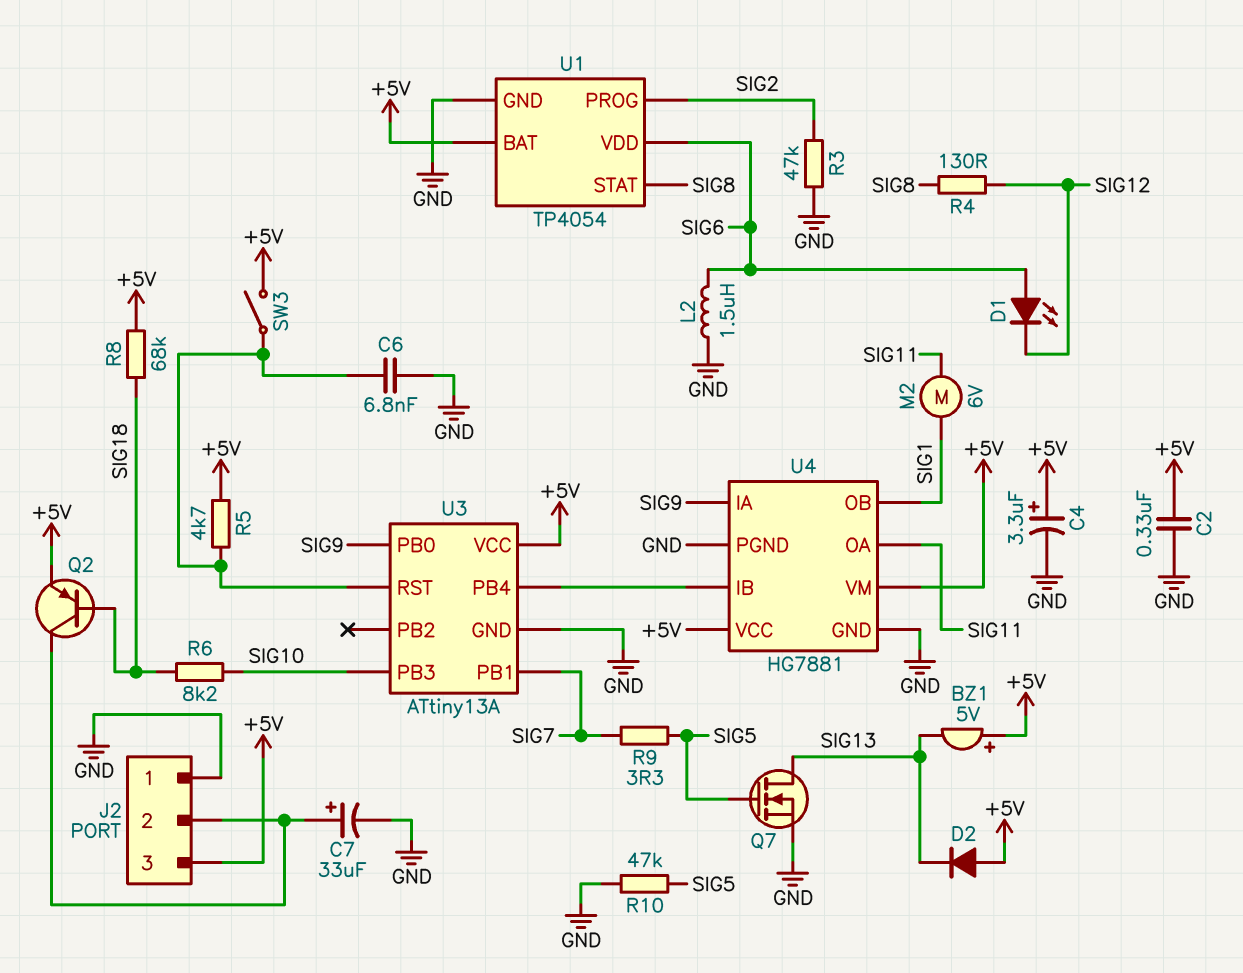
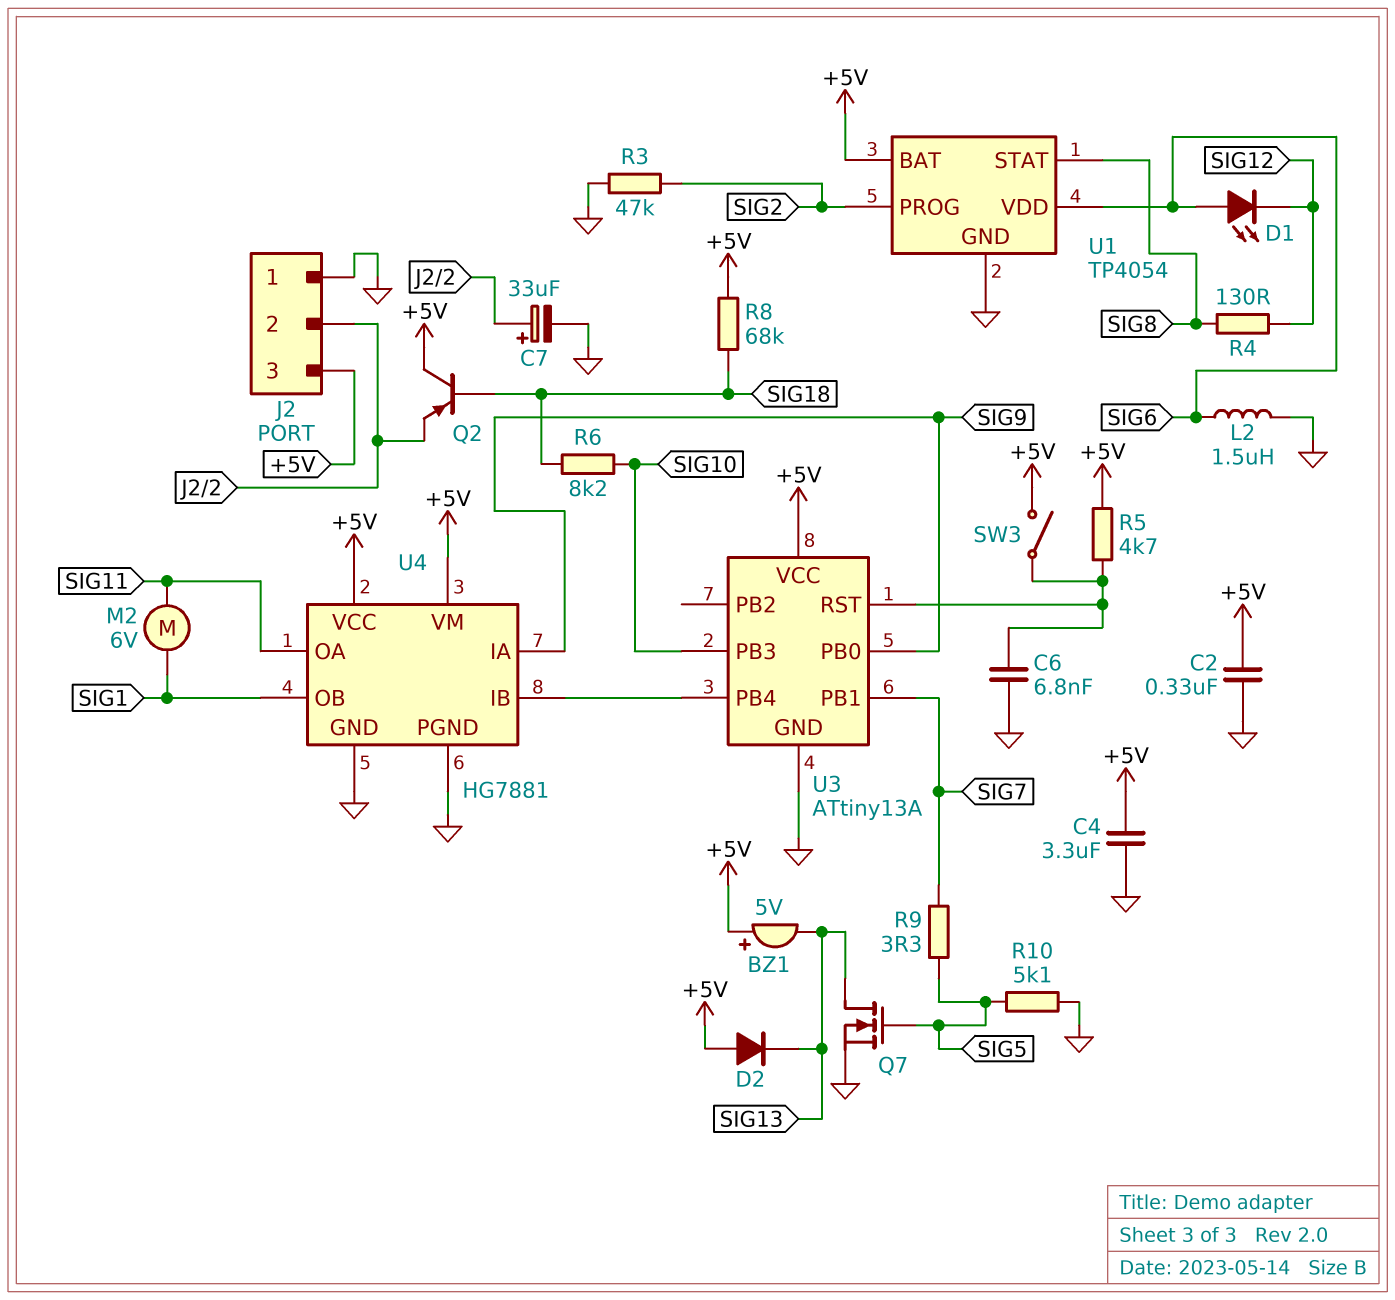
C4: 3.3uF (plus +5V, minus GND) -> 3.3uF (+5V, GND)
Q2: PNP (B SIG18, C J2/2, E +5V) -> PNP (B SIG18, C +5V, E J2/2)
R10: 47k (GND, SIG5) -> 5.1k (GND, SIG5)

